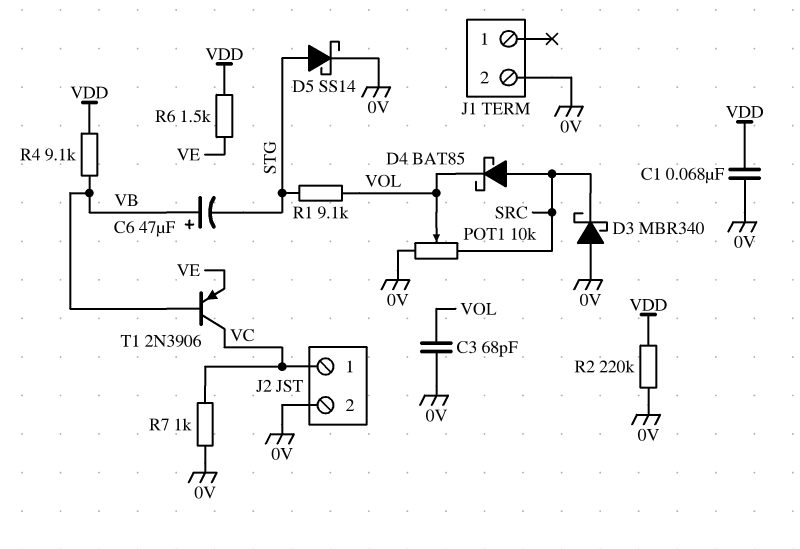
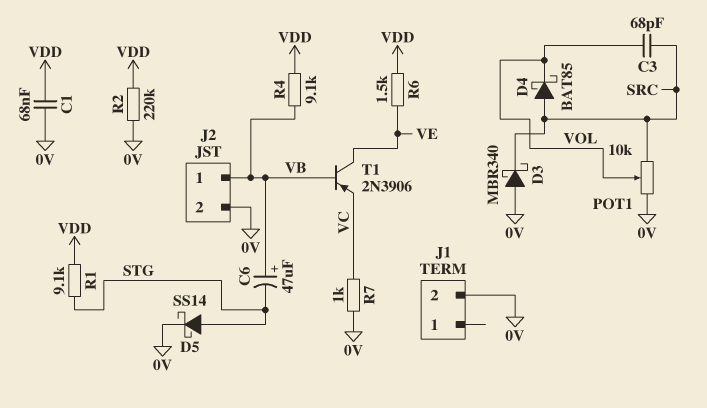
C3: 68pF (0V, VOL) -> 68pF (SRC, VOL)
J2 pin 1: VC -> VB
R1: 9.1k (STG, VOL) -> 9.1k (STG, VDD)
T1: PNP 2N3906 (B VB, C VC, E VE) -> PNP 2N3906 (B VB, C VE, E VC)

